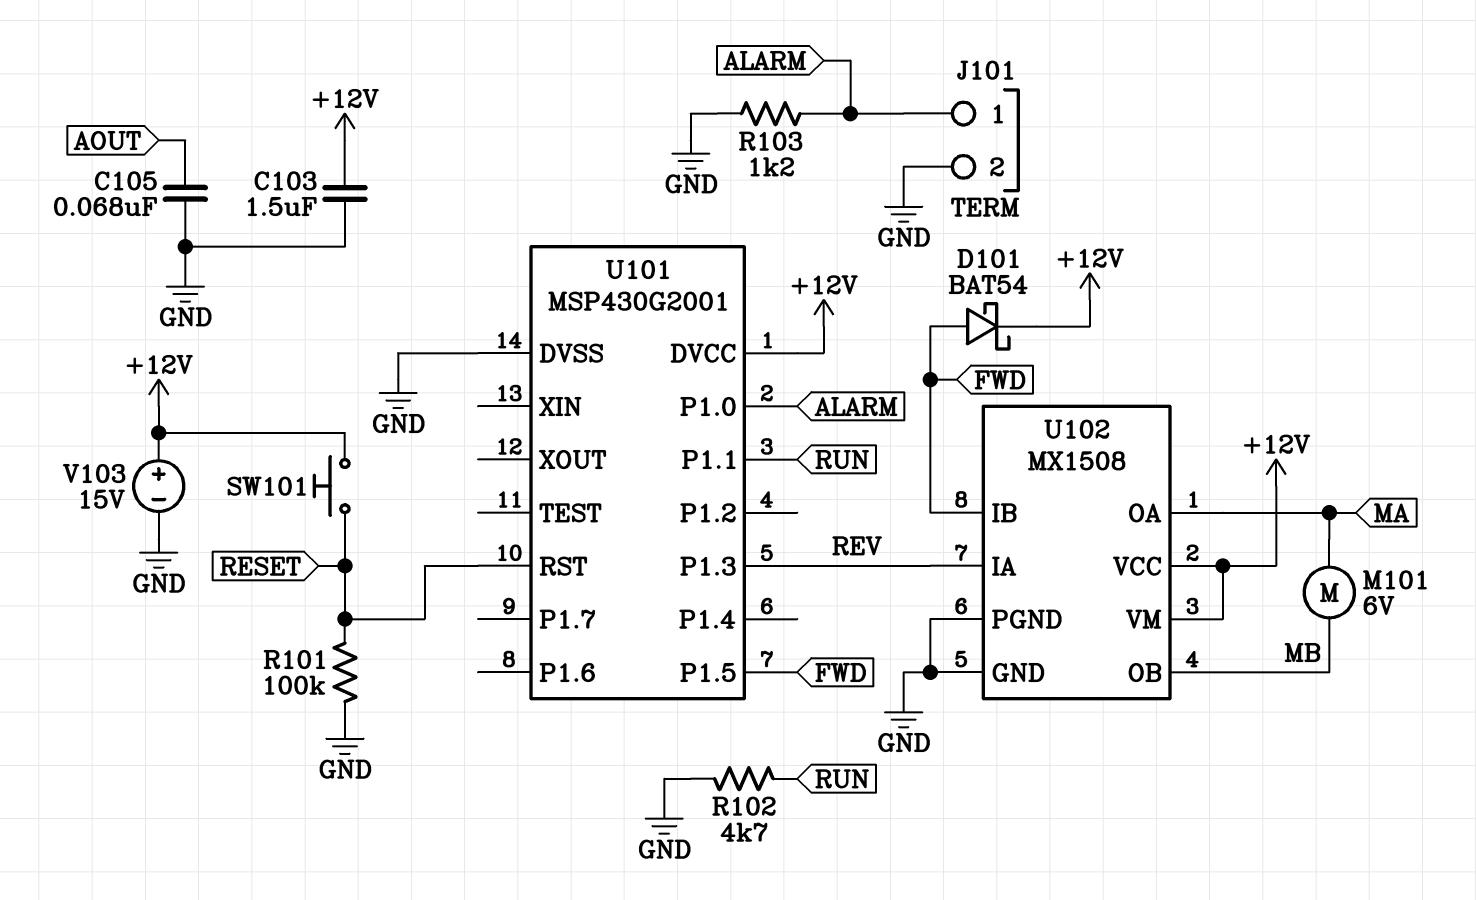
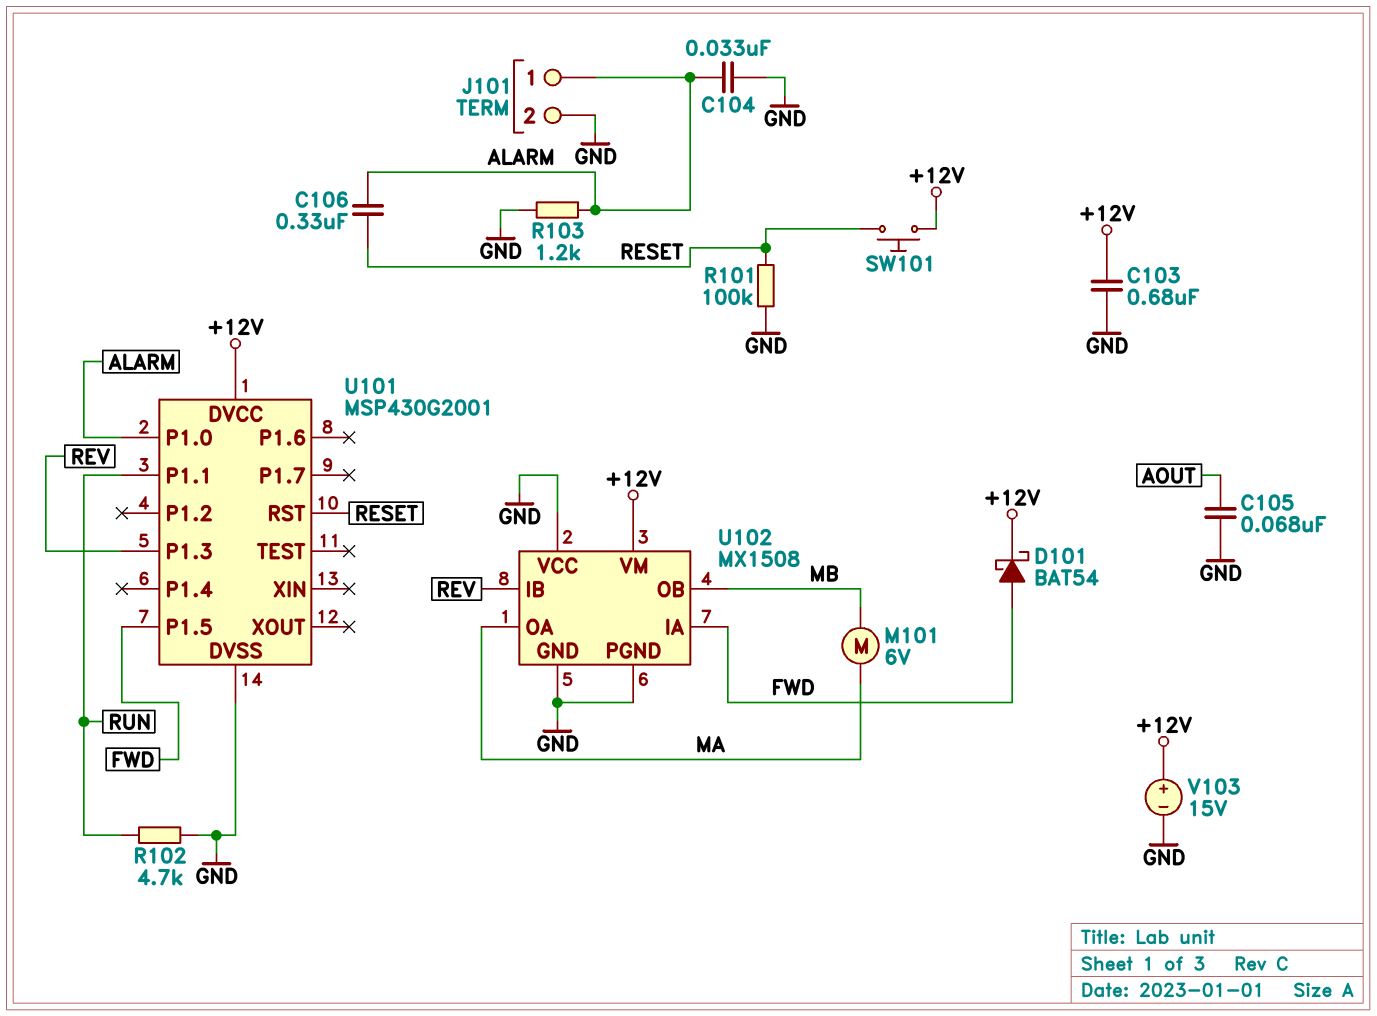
C103: 1.5uF (+12V, GND) -> 680nF (+12V, GND)
C104: none -> 33nF (ALARM, GND)
C106: none -> 330nF (ALARM, RESET)
U102 pin IA: REV -> FWD
U102 pin IB: FWD -> REV
U102 pin VCC: +12V -> GND

